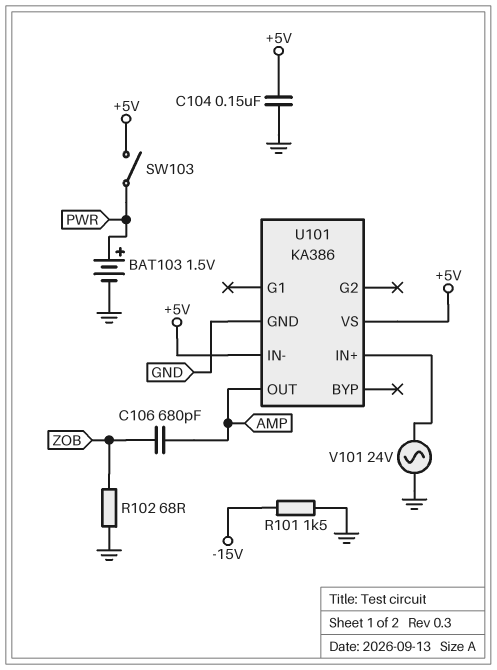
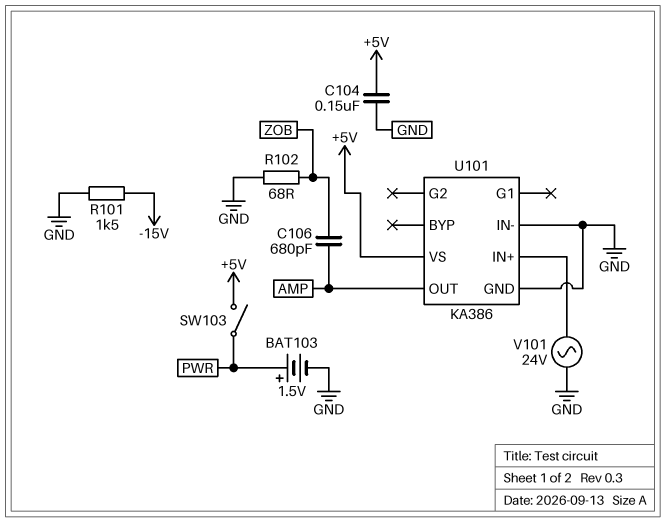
U101 pin IN-: +5V -> GND

